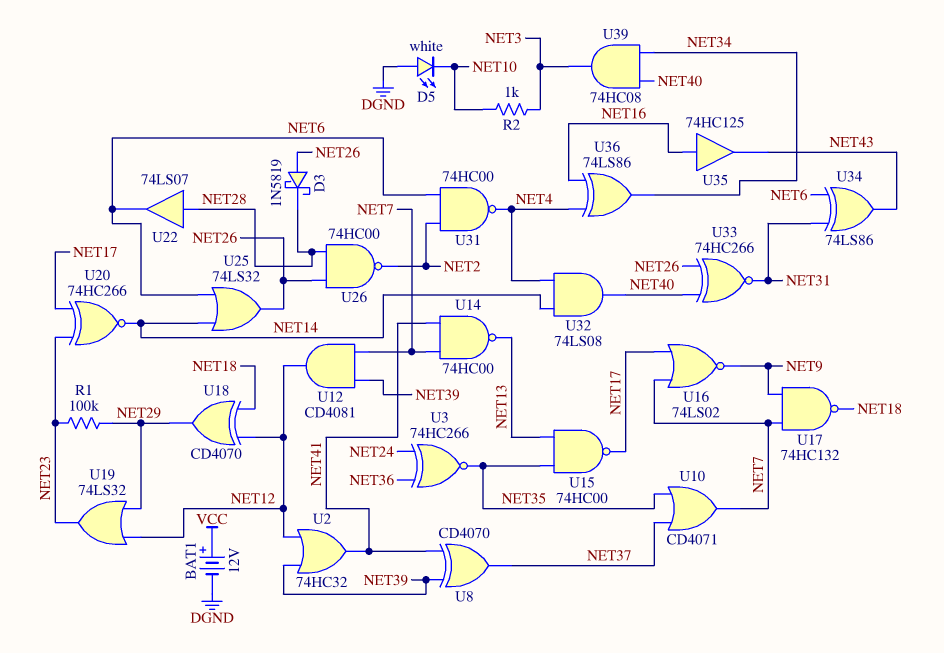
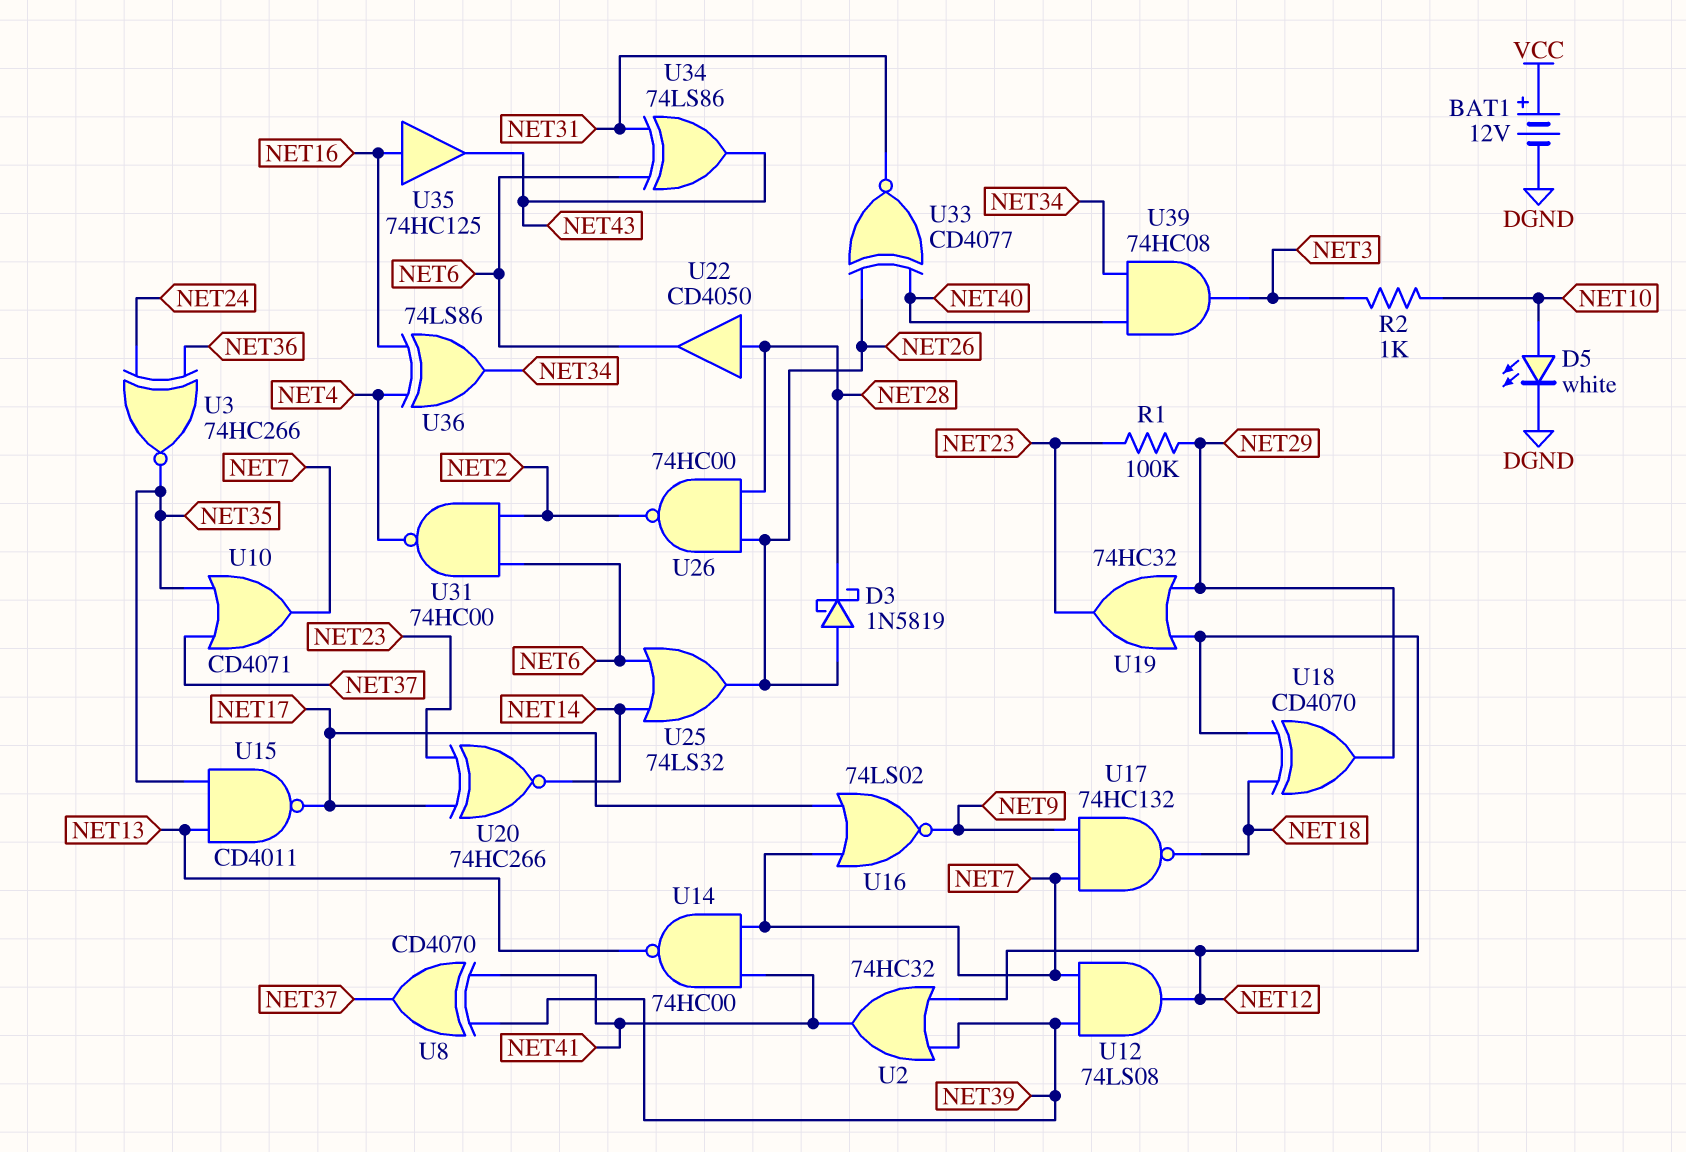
D5: LED white (A DGND, K NET10) -> LED white (A NET10, K DGND)
U12: AND CD4081 (in NET7, in NET39, out NET12) -> AND 74LS08 (in NET7, in NET39, out NET12)
U15: NAND 74HC00 (in NET13, in NET35, out NET17) -> NAND CD4011 (in NET13, in NET35, out NET17)
U19: OR 74LS32 (in NET12, in NET29, out NET23) -> OR 74HC32 (in NET12, in NET29, out NET23)
U22: buffer 74LS07 (in NET28, out NET6) -> buffer CD4050 (in NET28, out NET6)
U32: AND 74LS08 (in NET4, in NET14, out NET40) -> none
U33: XNOR 74HC266 (in NET26, in NET40, out NET31) -> XNOR CD4077 (in NET26, in NET40, out NET31)

